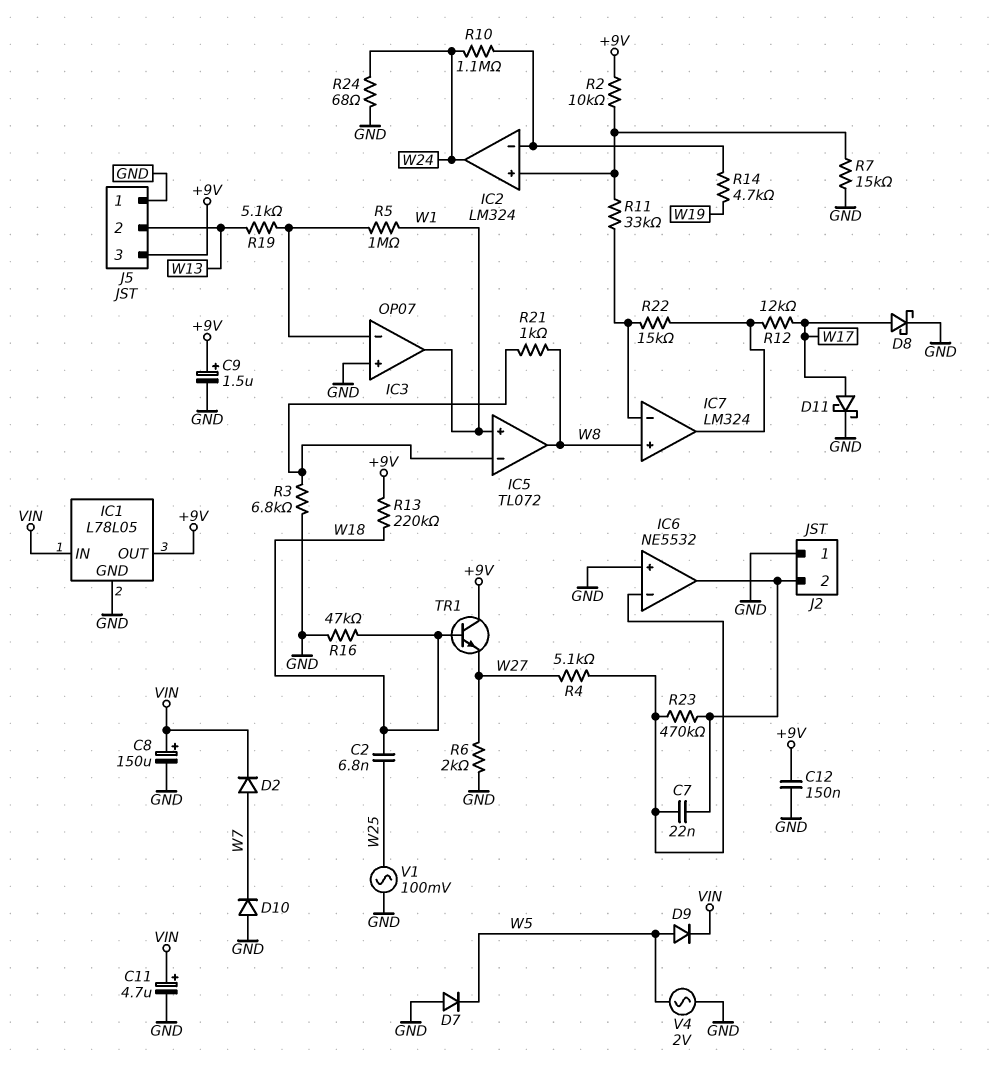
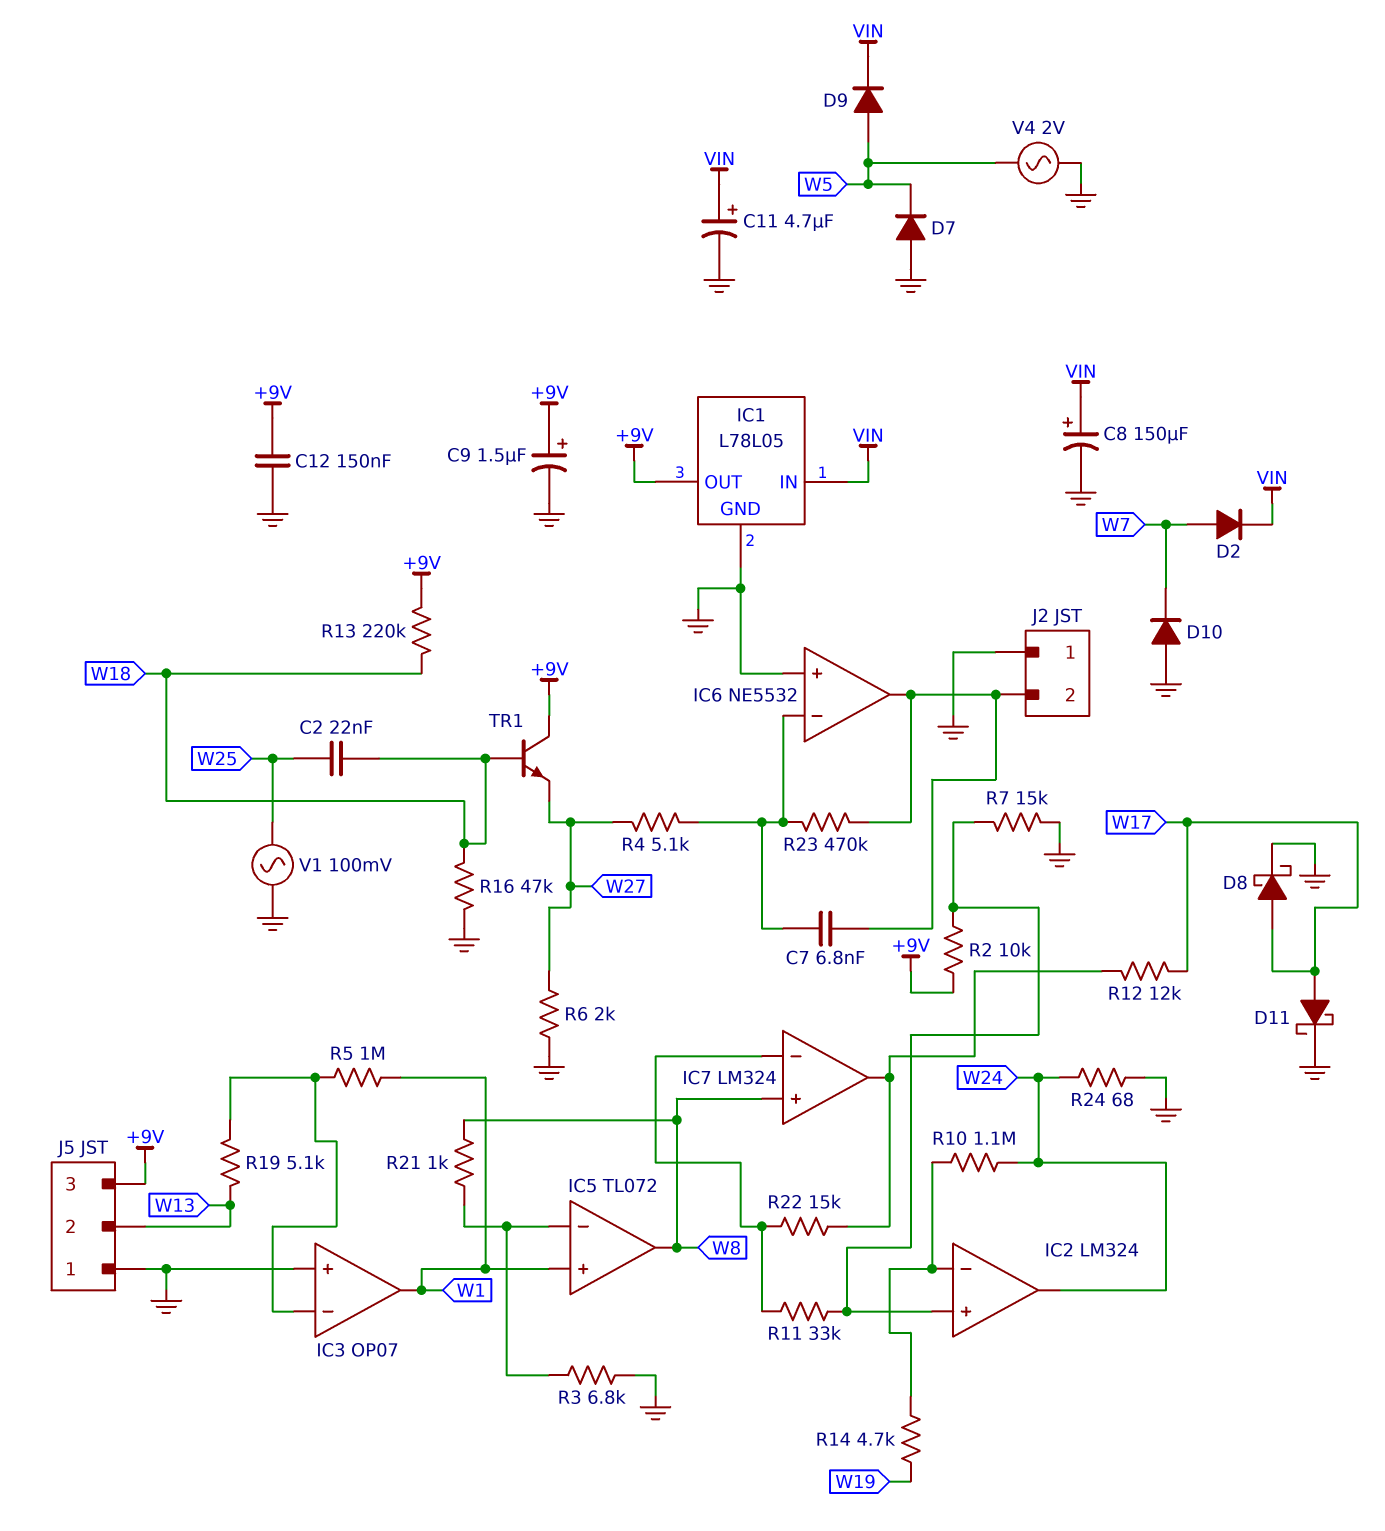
C2: 6.8nF (W18, W25) -> 22nF (W18, W25)
C7: 22nF (IC6/in-, IC6/out) -> 6.8nF (IC6/in-, IC6/out)

